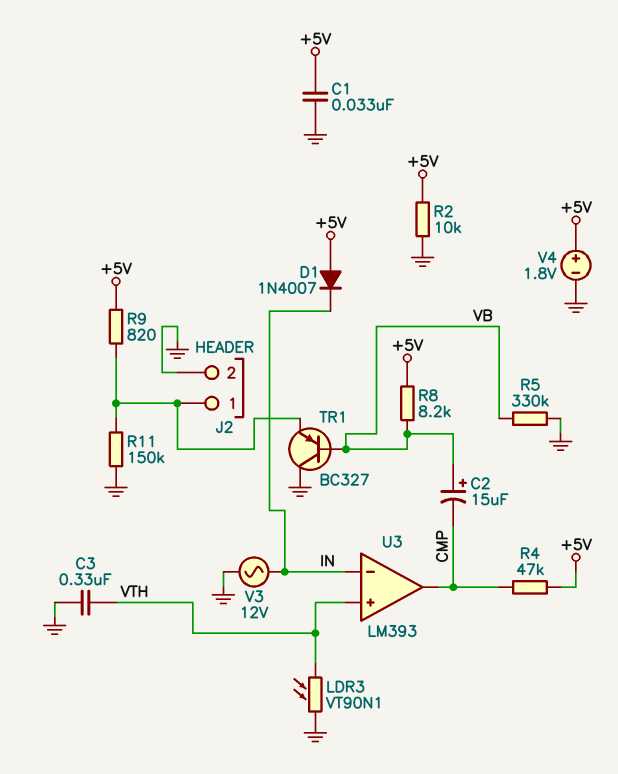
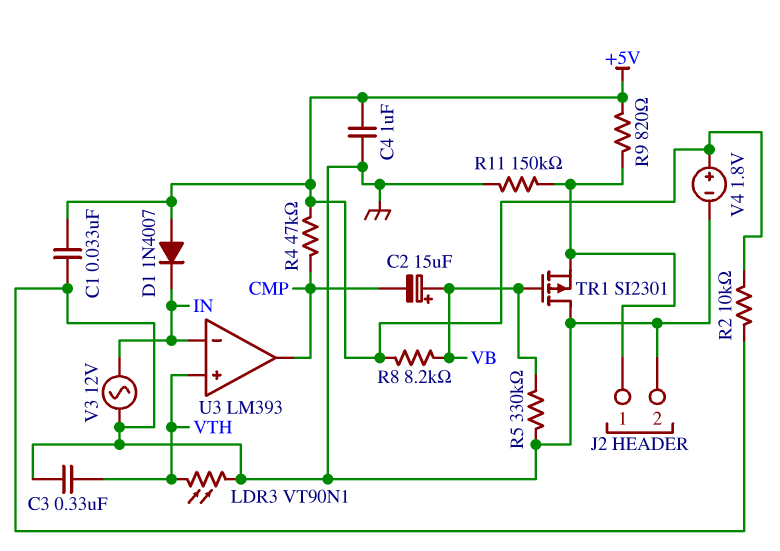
C4: none -> 1uF (+5V, GND)
TR1: PNP BC327 (B VB, C GND, E J2/1) -> PMOS SI2301 (G VB, D GND, S J2/1)

